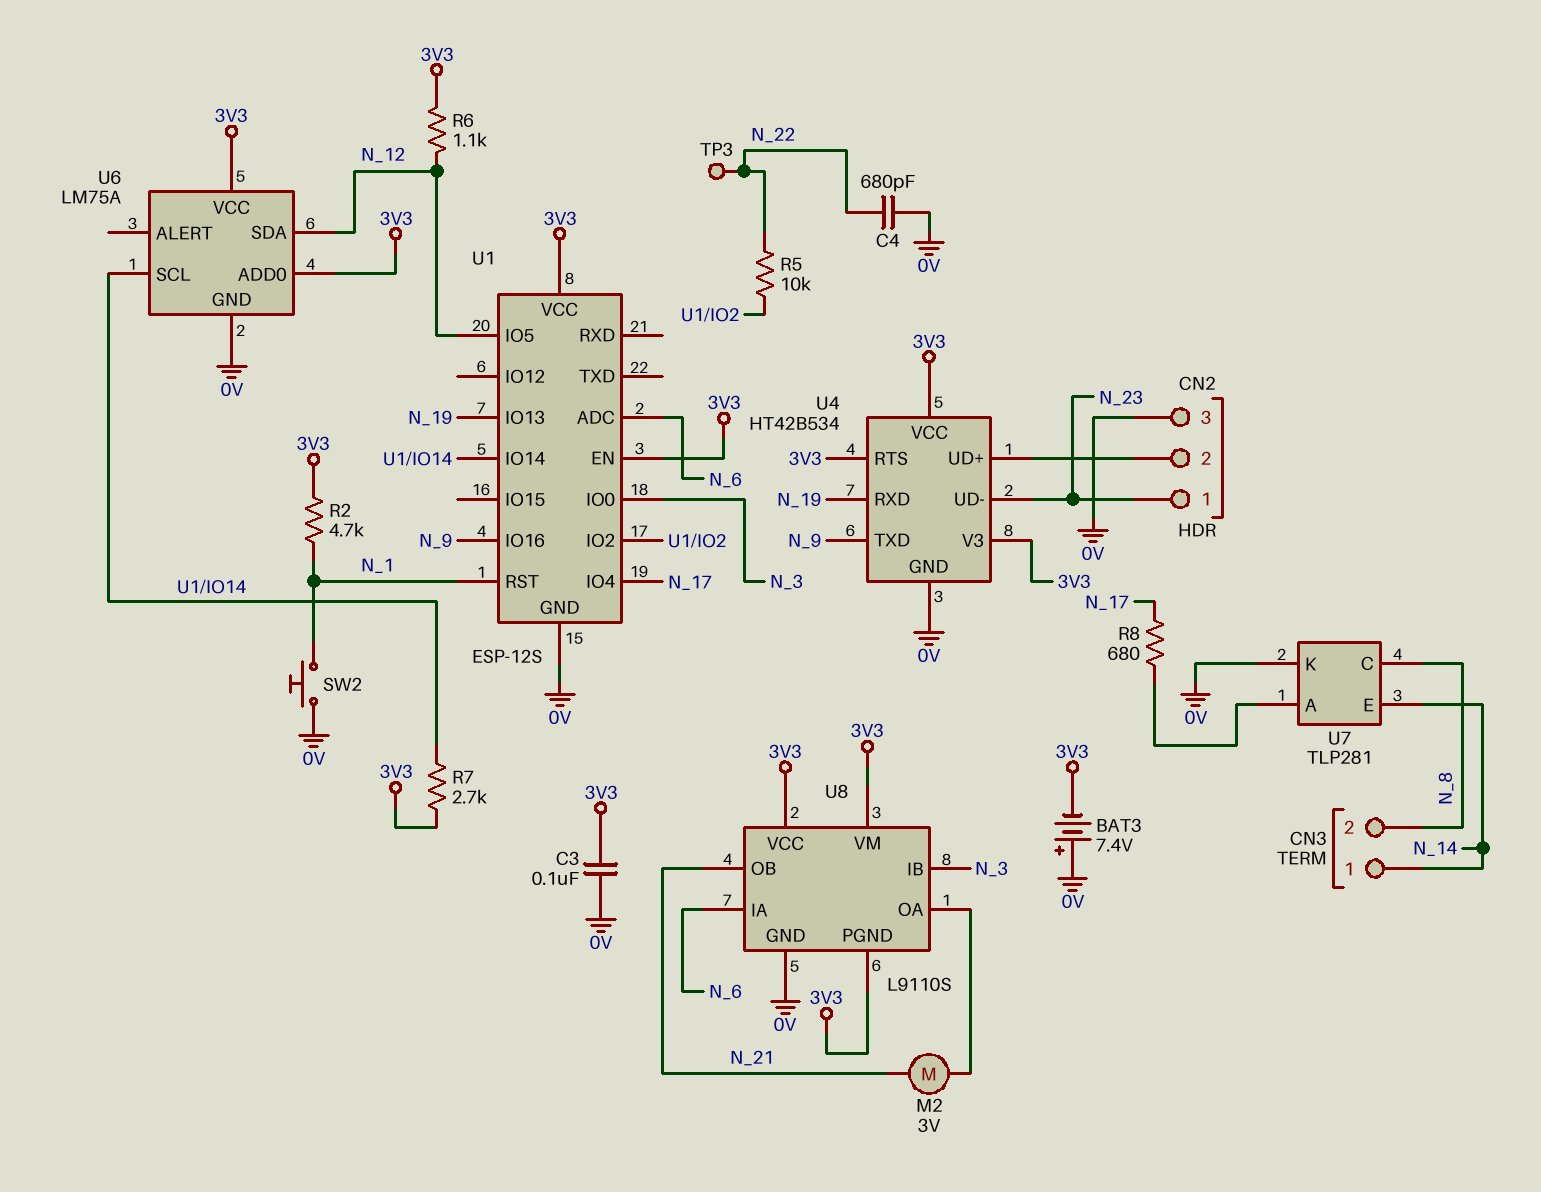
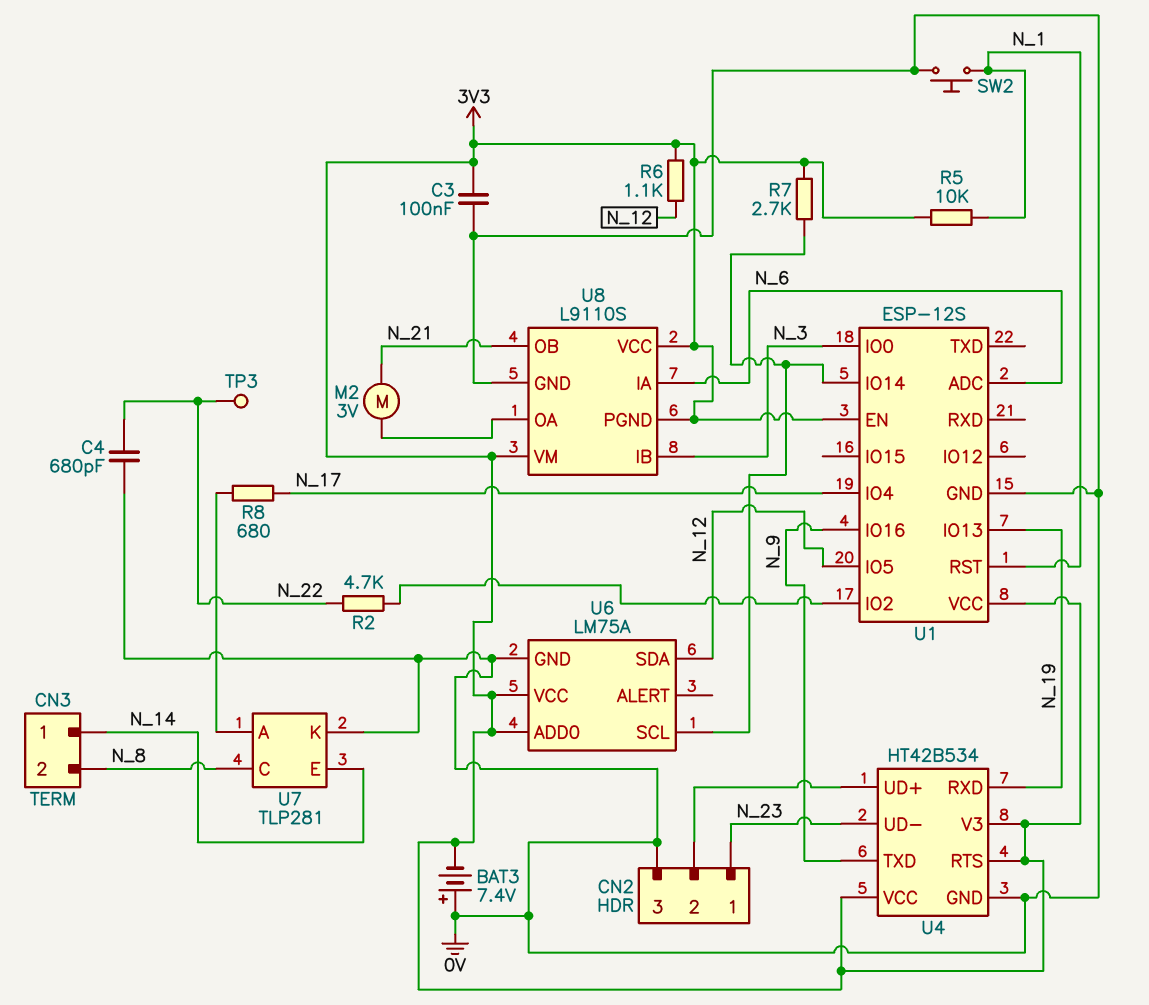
R2: 4.7k (3V3, N_1) -> 4.7k (N_22, U1/IO2)
R5: 10k (N_22, U1/IO2) -> 10k (3V3, N_1)

